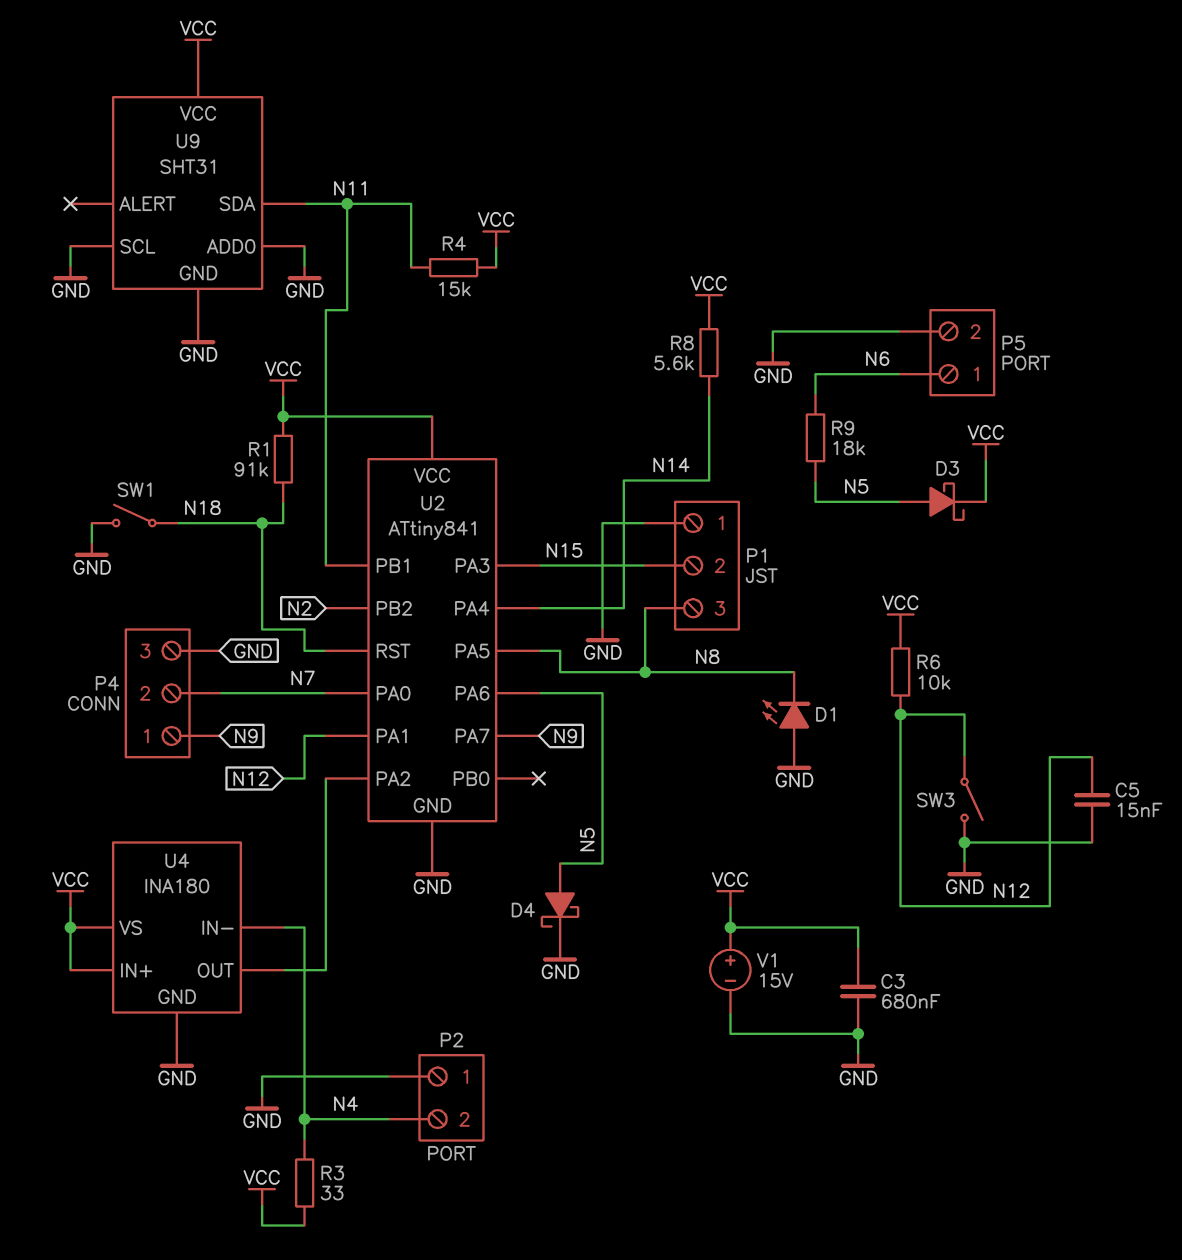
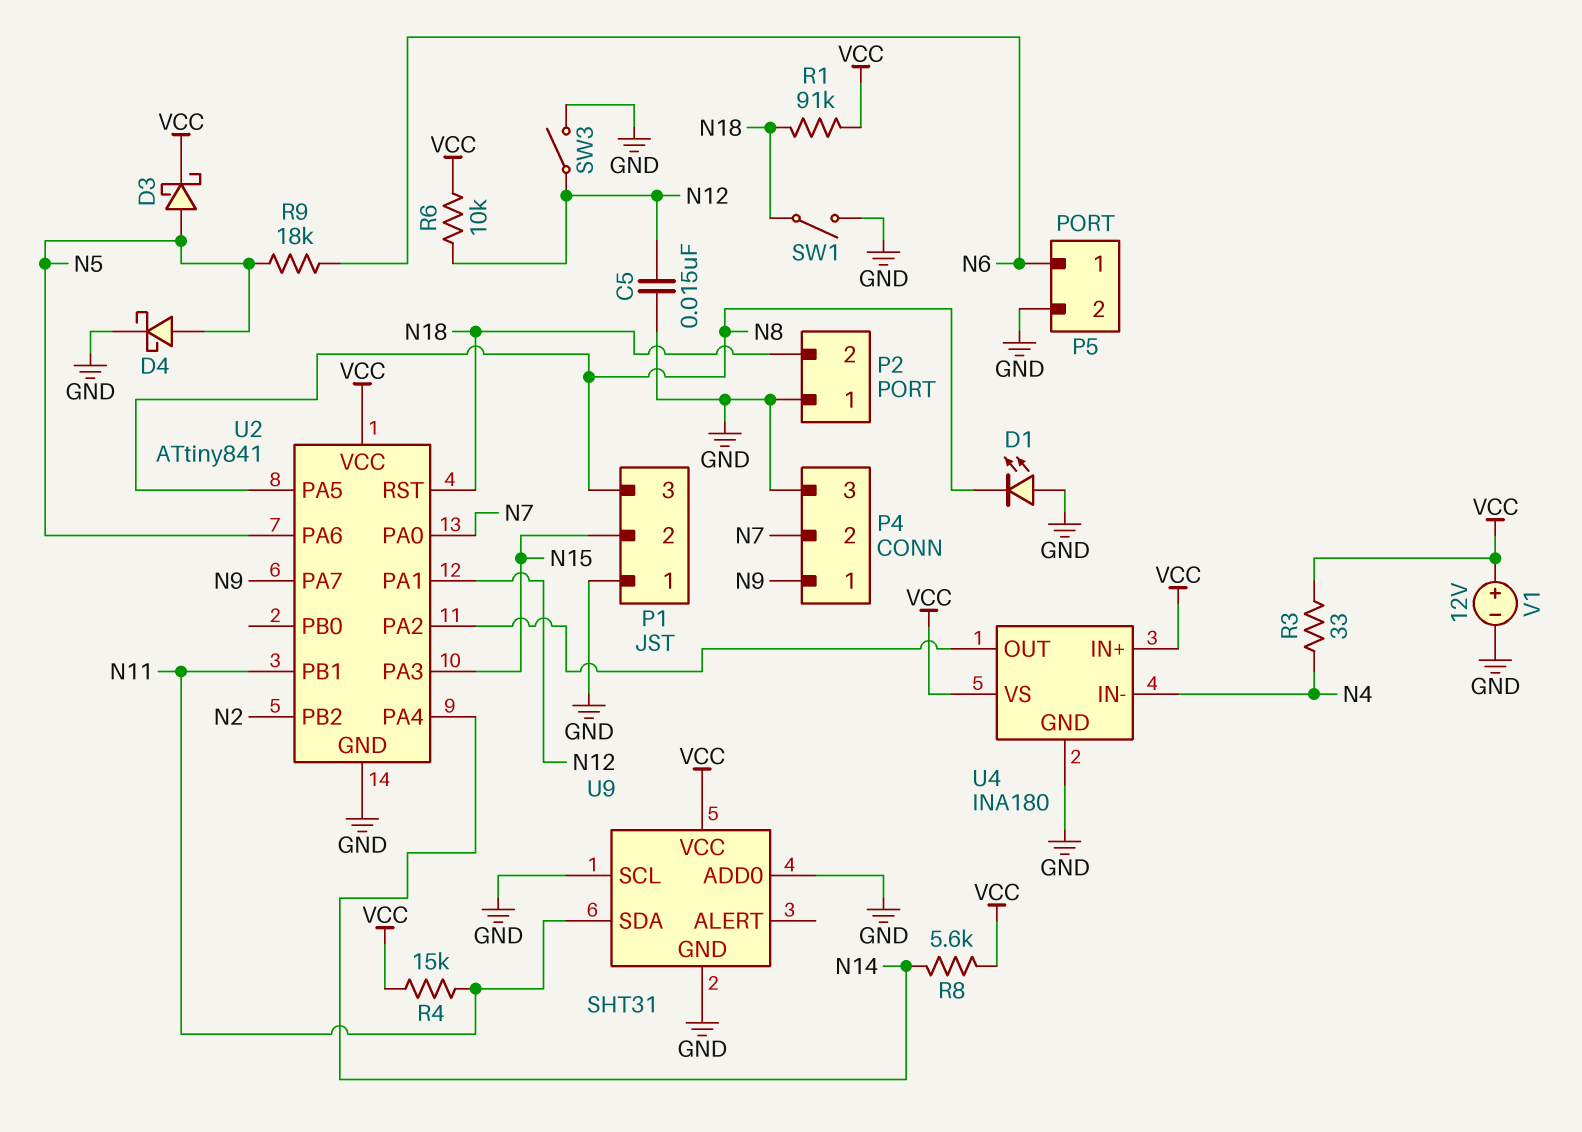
C3: 680nF (GND, VCC) -> none
P2 pin 2: N4 -> N18
V1: 15V (plus VCC, minus GND) -> 12V (plus VCC, minus GND)

